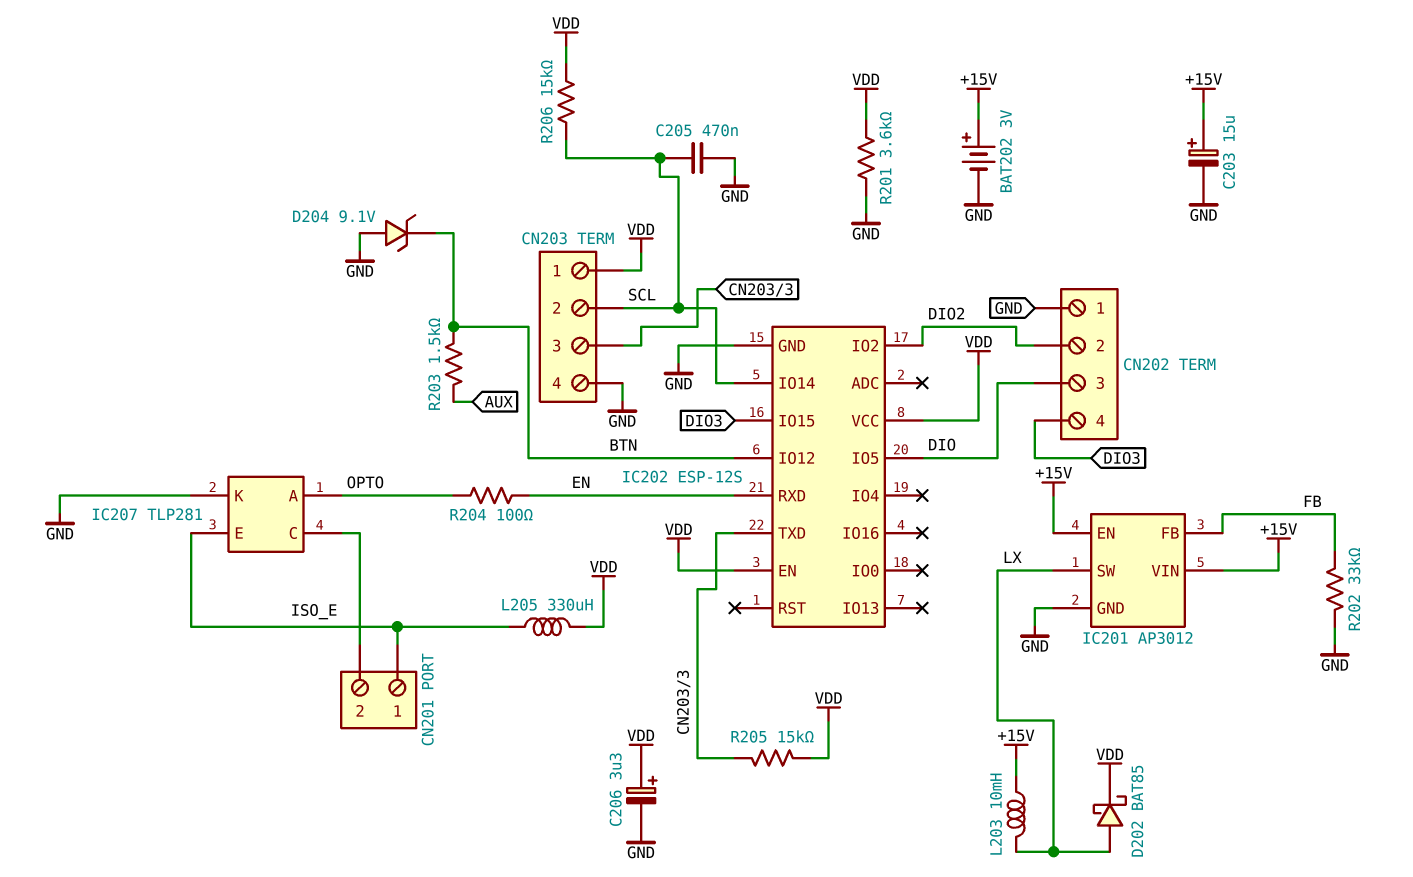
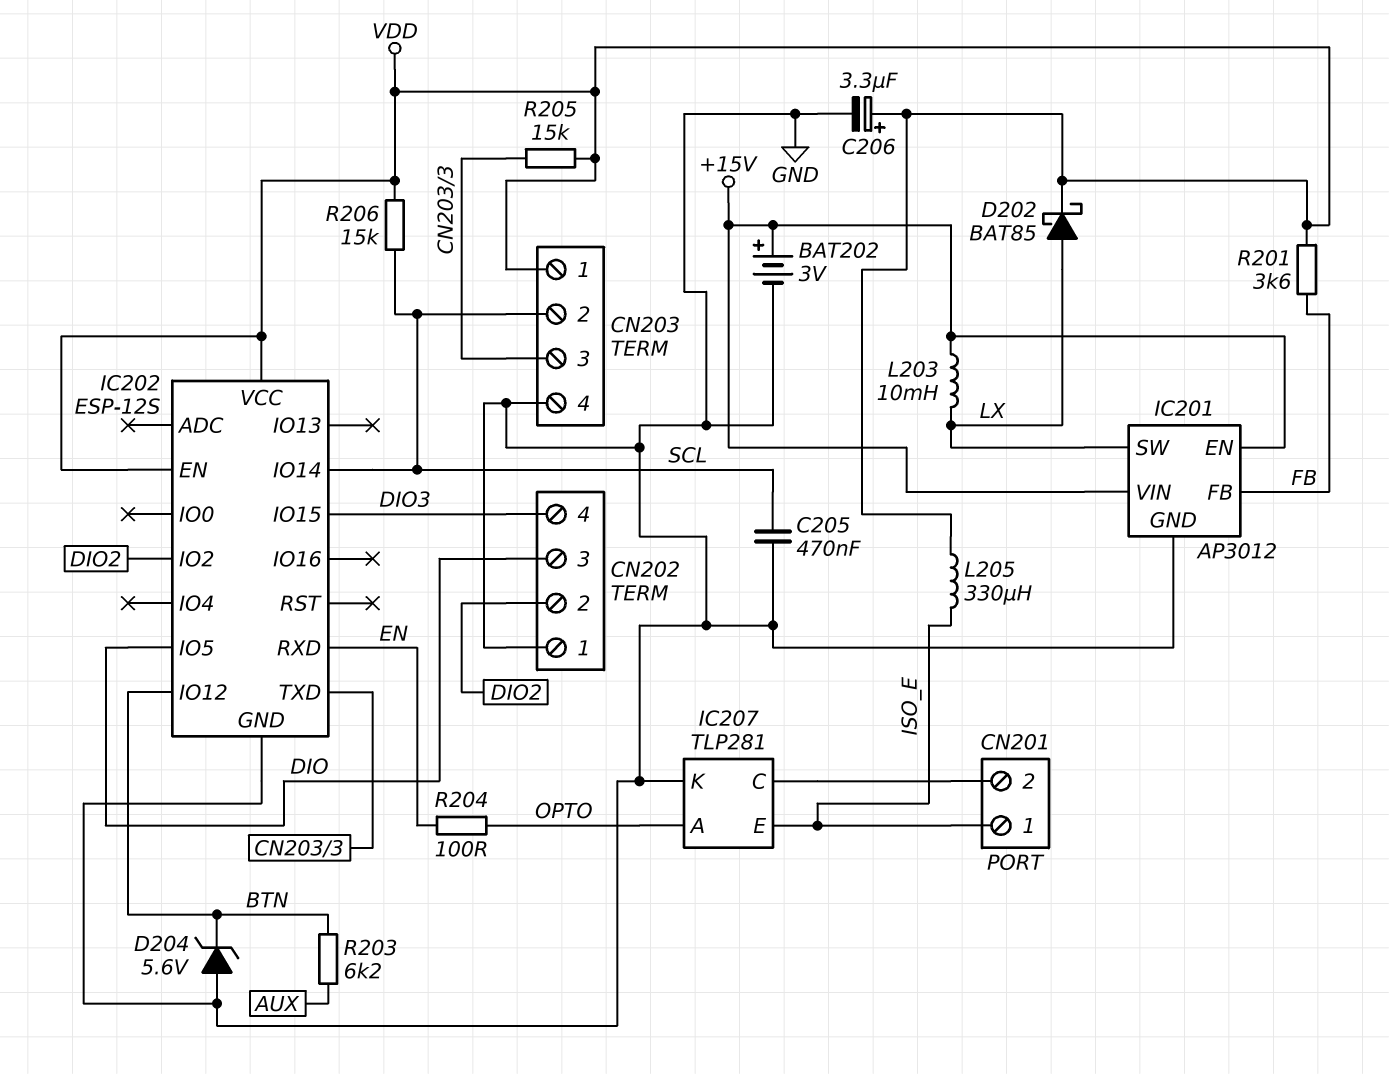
C203: 15uF (plus +15V, minus GND) -> none
D204: zener 9.1V (A GND, K BTN) -> zener 5.6V (A GND, K BTN)
R201: 3.6k (GND, VDD) -> 3.6k (FB, VDD)
R202: 33k (FB, GND) -> none
R203: 1.5k (AUX, BTN) -> 6.2k (AUX, BTN)

